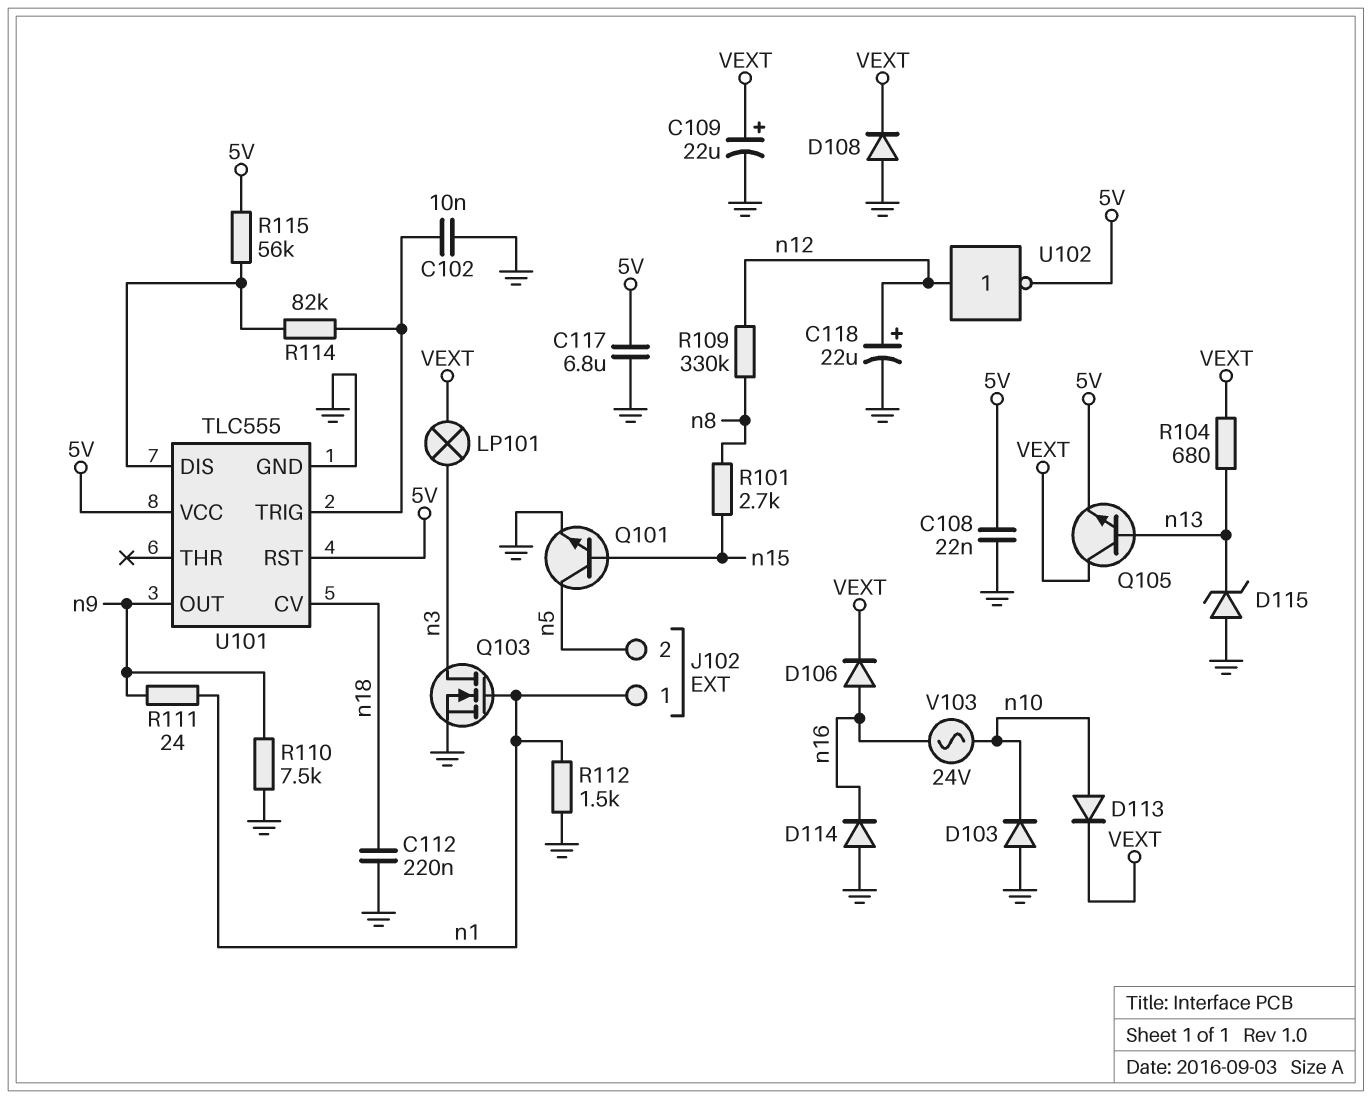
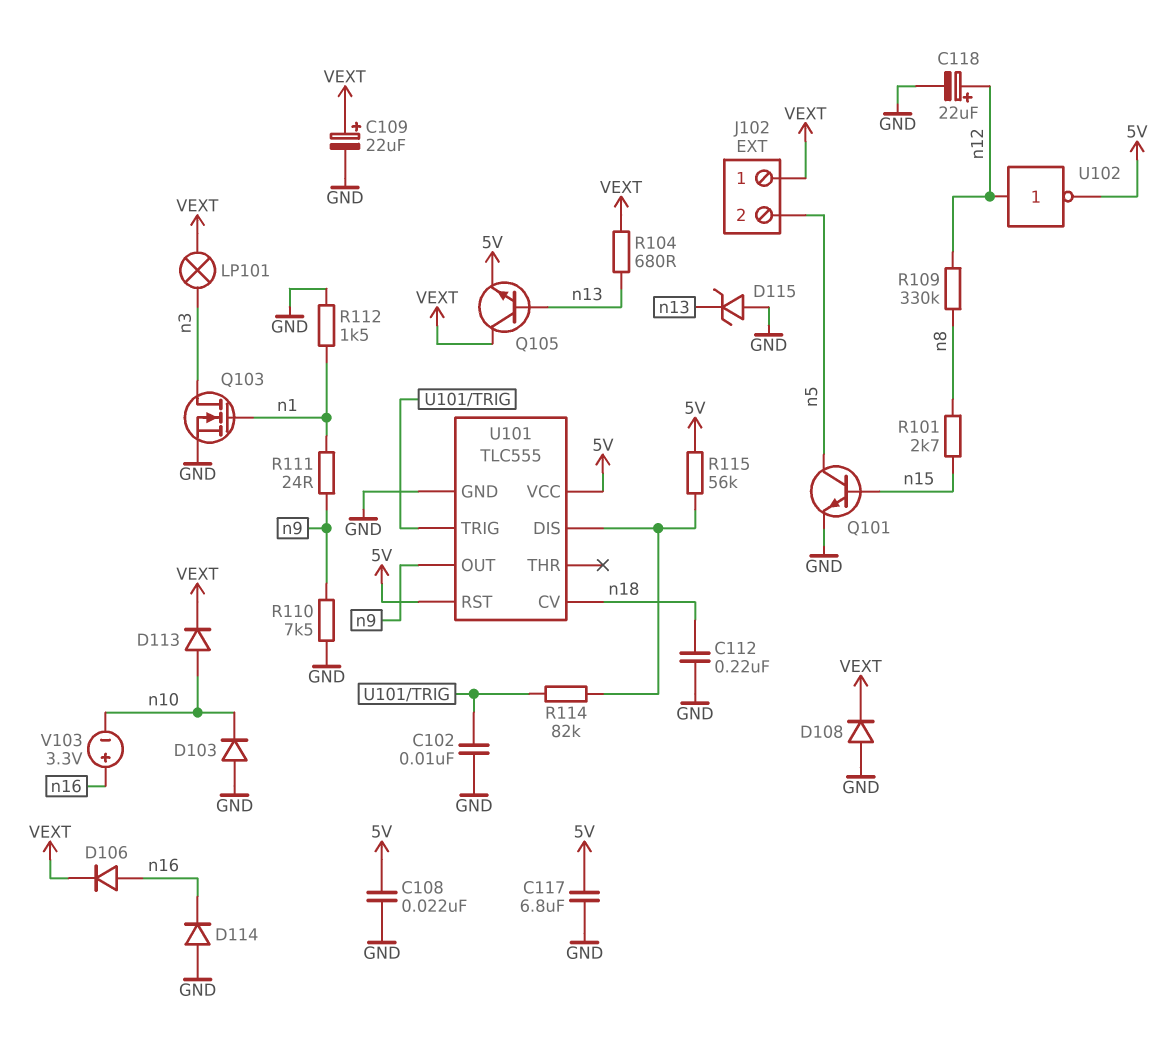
J102 pin 1: n1 -> VEXT
V103: AC 24V (n10, n16) -> 3.3V (plus n16, minus n10)

